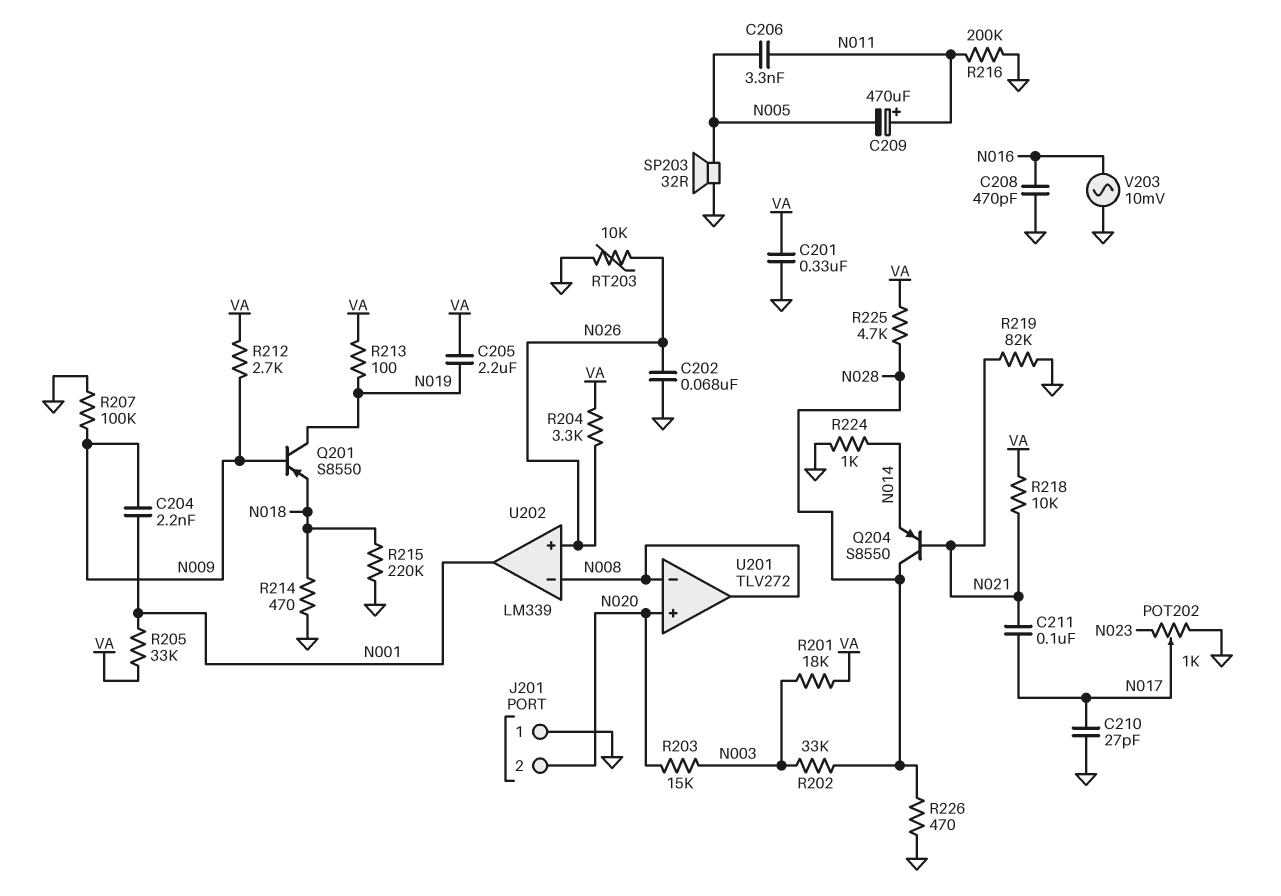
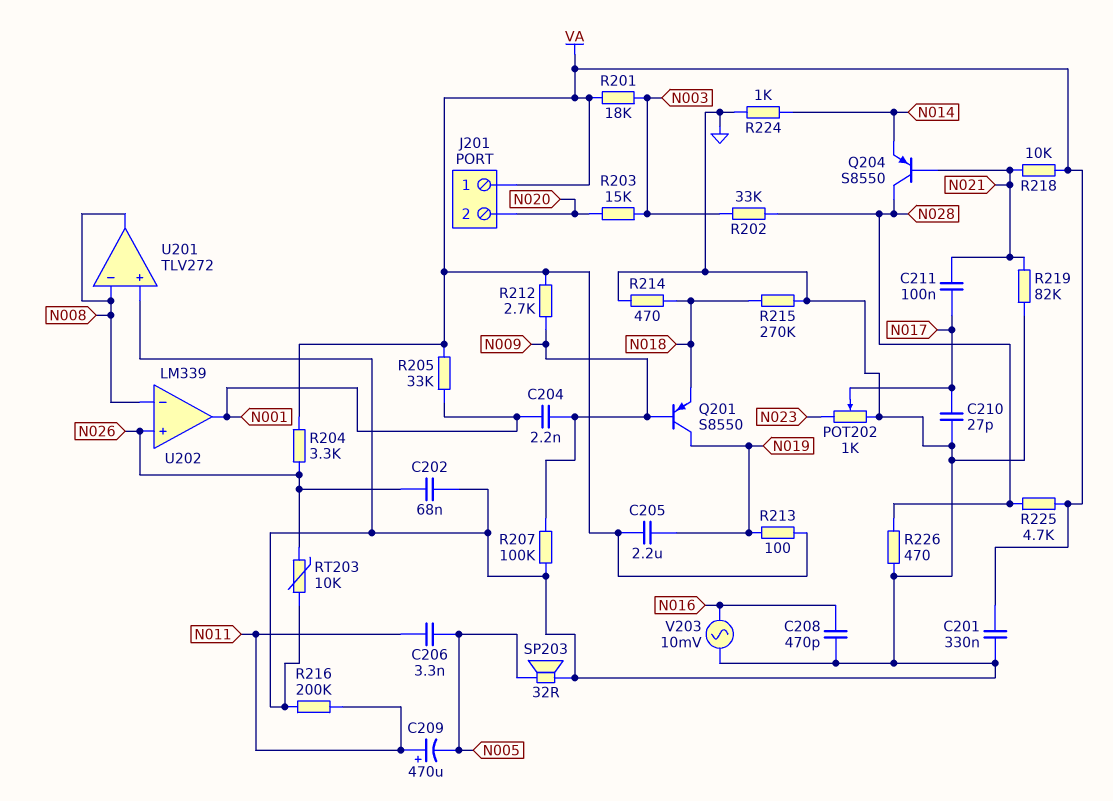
J201 pin 1: GND -> VA
R215: 220k (GND, N018) -> 270k (GND, N018)
U201 pin in+: N020 -> GND

